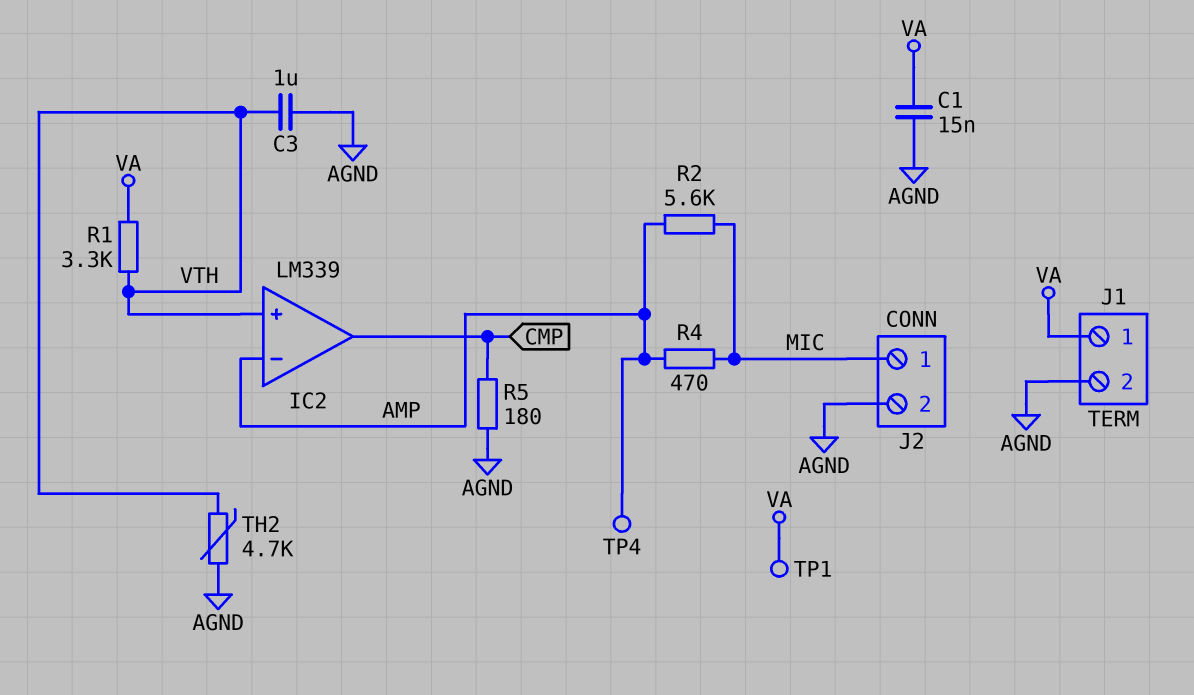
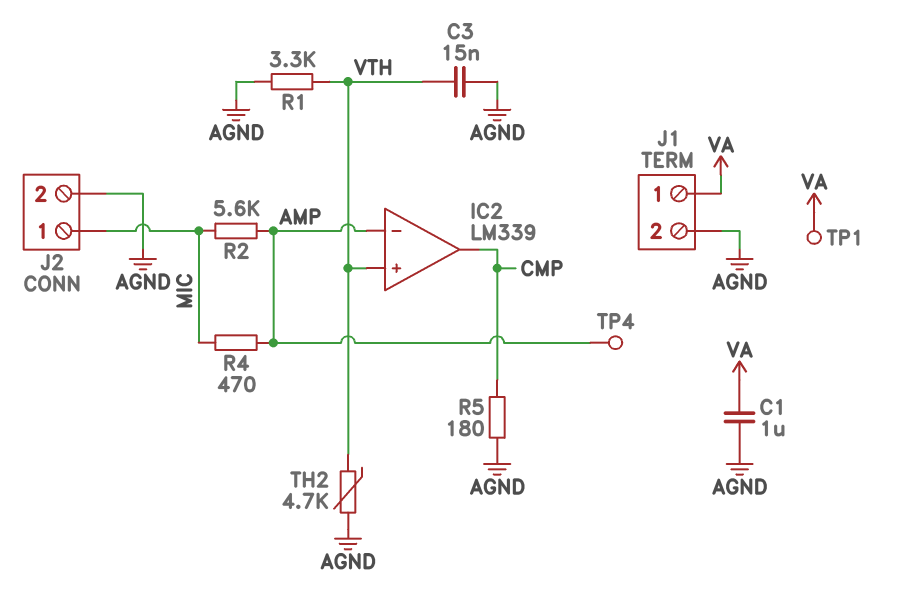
C1: 15nF (AGND, VA) -> 1uF (AGND, VA)
C3: 1uF (AGND, VTH) -> 15nF (AGND, VTH)
R1: 3.3k (VA, VTH) -> 3.3k (AGND, VTH)

